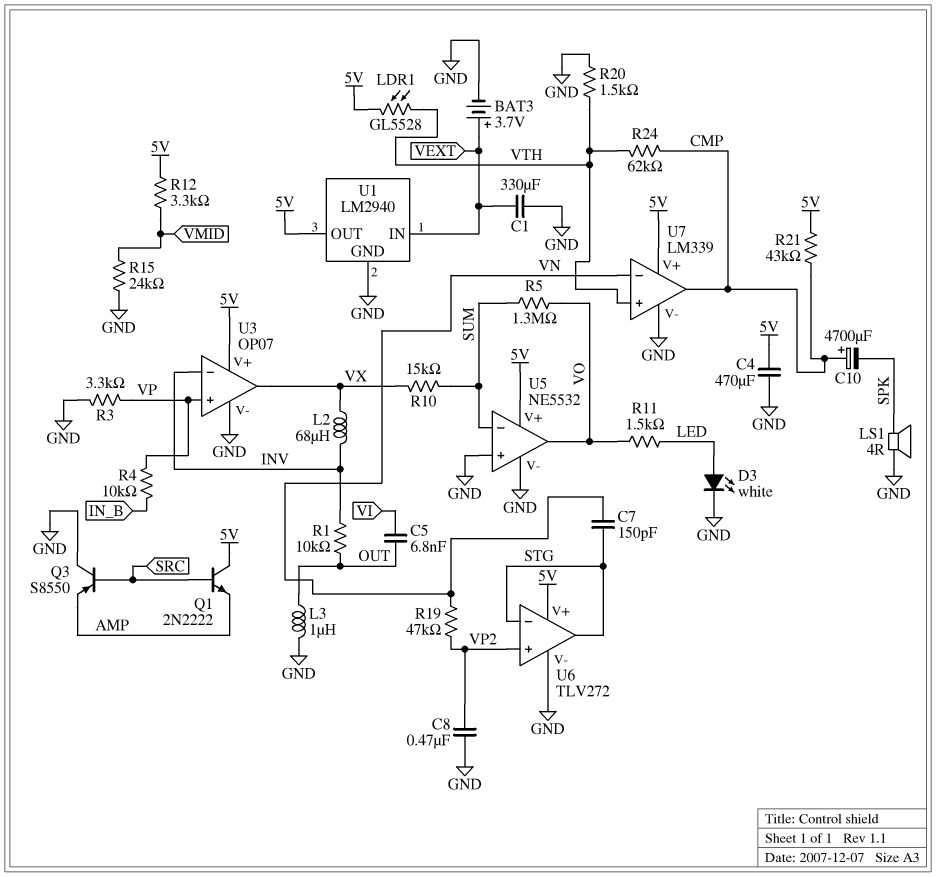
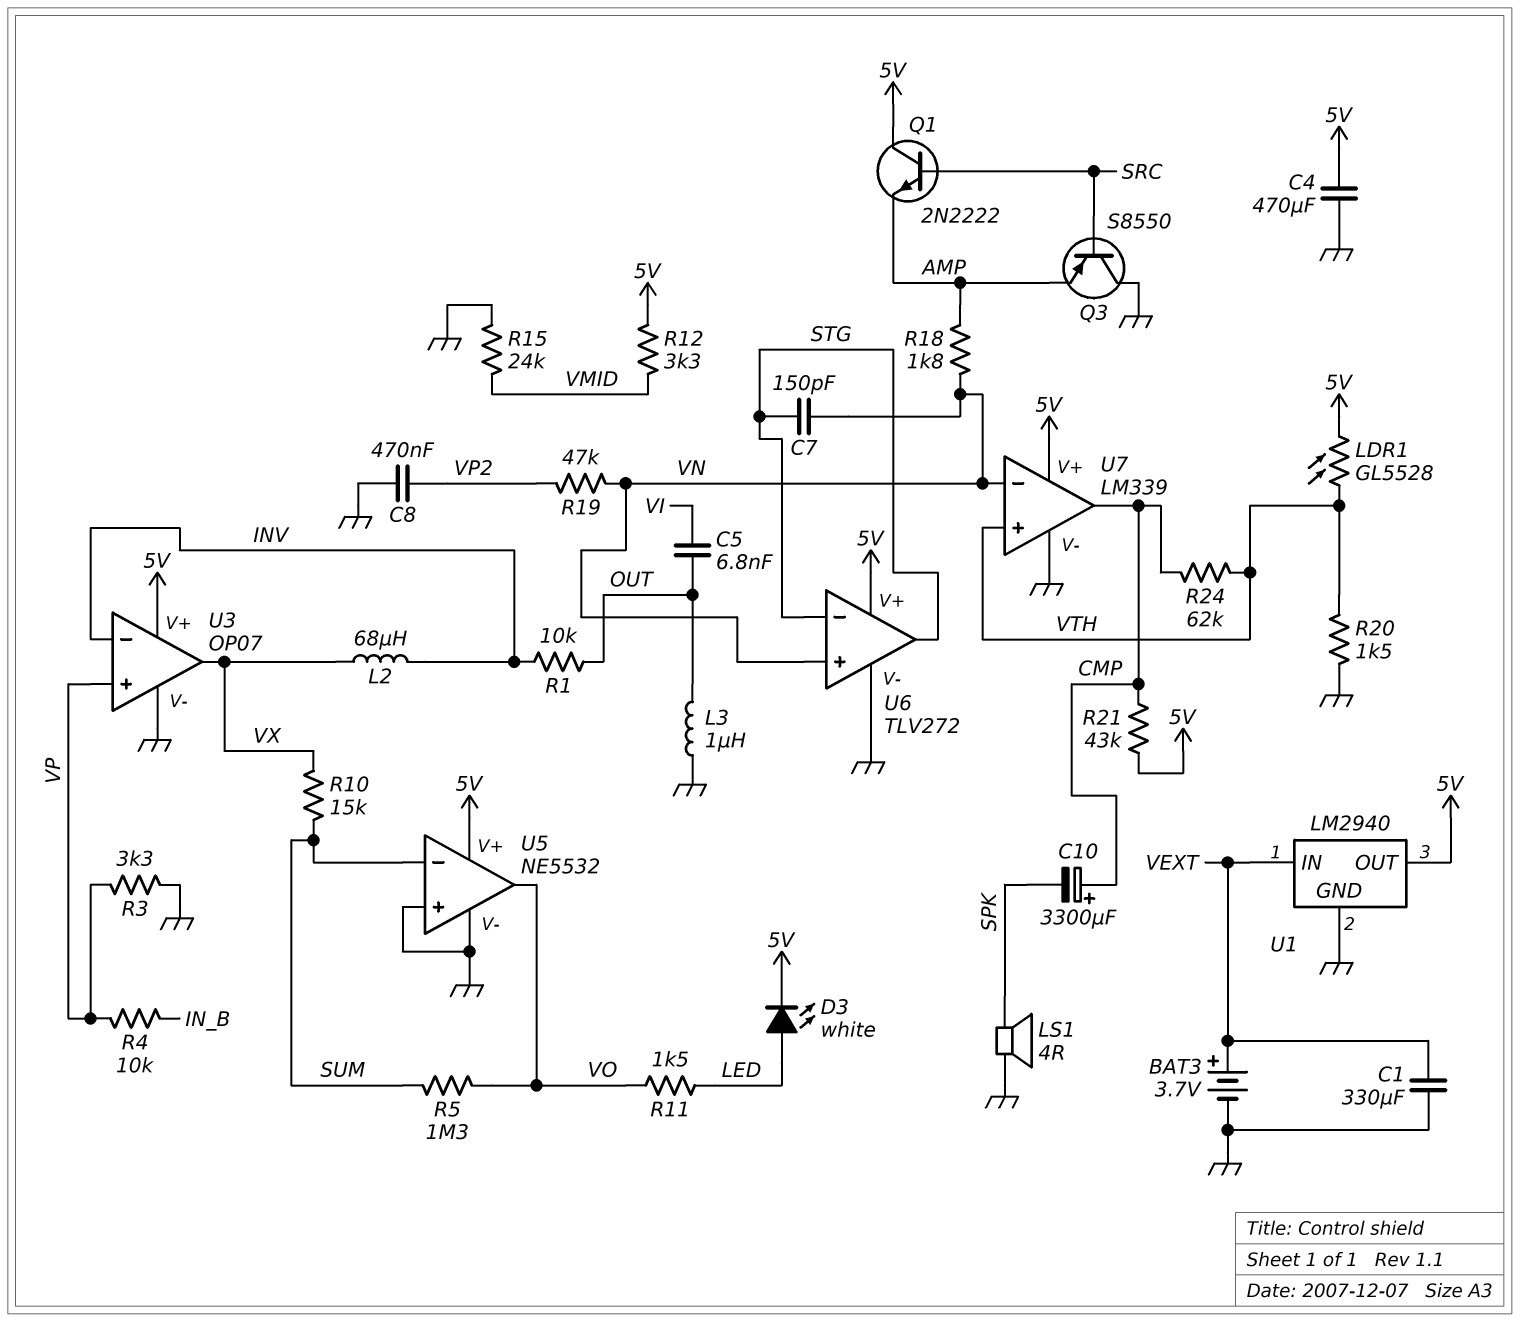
C10: 4700uF (plus CMP, minus SPK) -> 3300uF (plus CMP, minus SPK)
D3: LED white (A LED, K GND) -> LED white (A LED, K 5V)
R18: none -> 1.8k (AMP, VN)
U6 pin in+: VP2 -> VN

